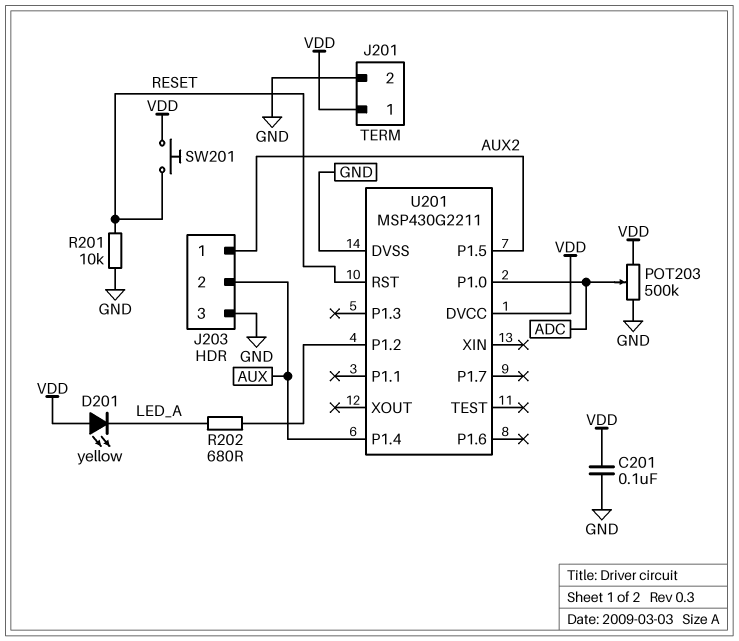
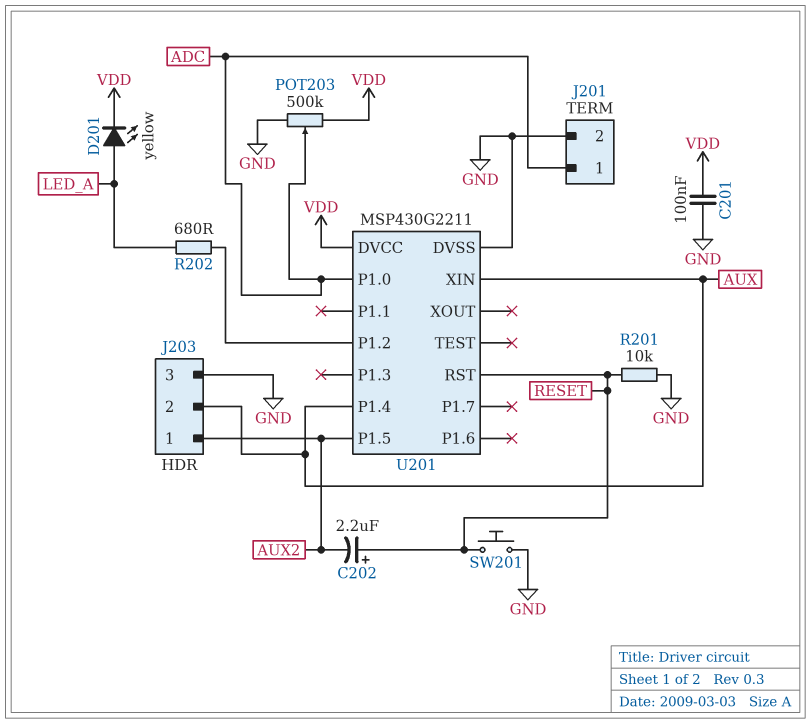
C202: none -> 2.2uF (plus RESET, minus AUX2)
D201: LED yellow (A VDD, K LED_A) -> LED yellow (A LED_A, K VDD)
J201 pin 1: VDD -> ADC
SW201: button (RESET, VDD) -> button (GND, RESET)
U201 pin XIN: none -> AUX

